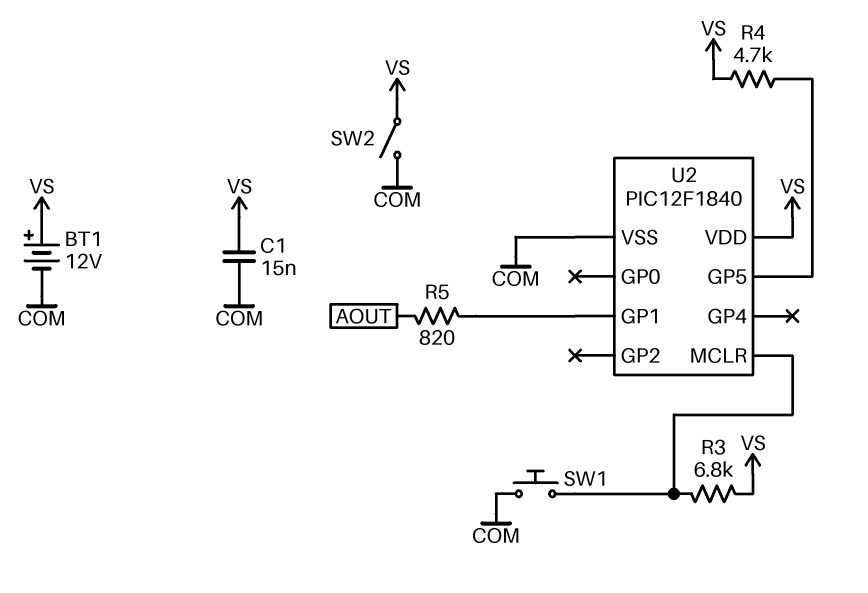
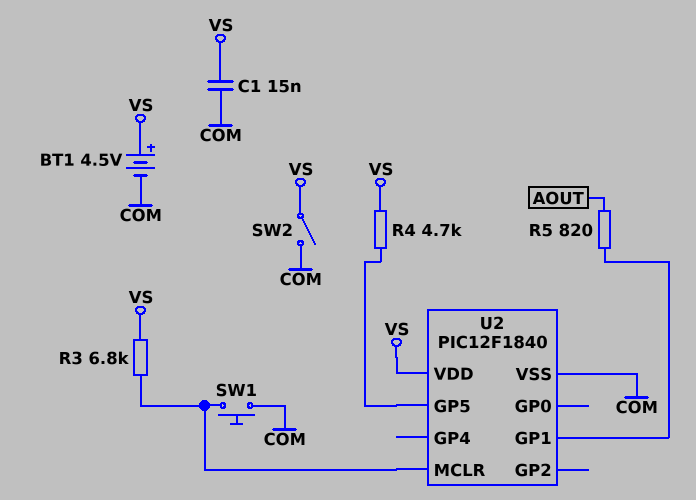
BT1: 12V (plus VS, minus COM) -> 4.5V (plus VS, minus COM)

